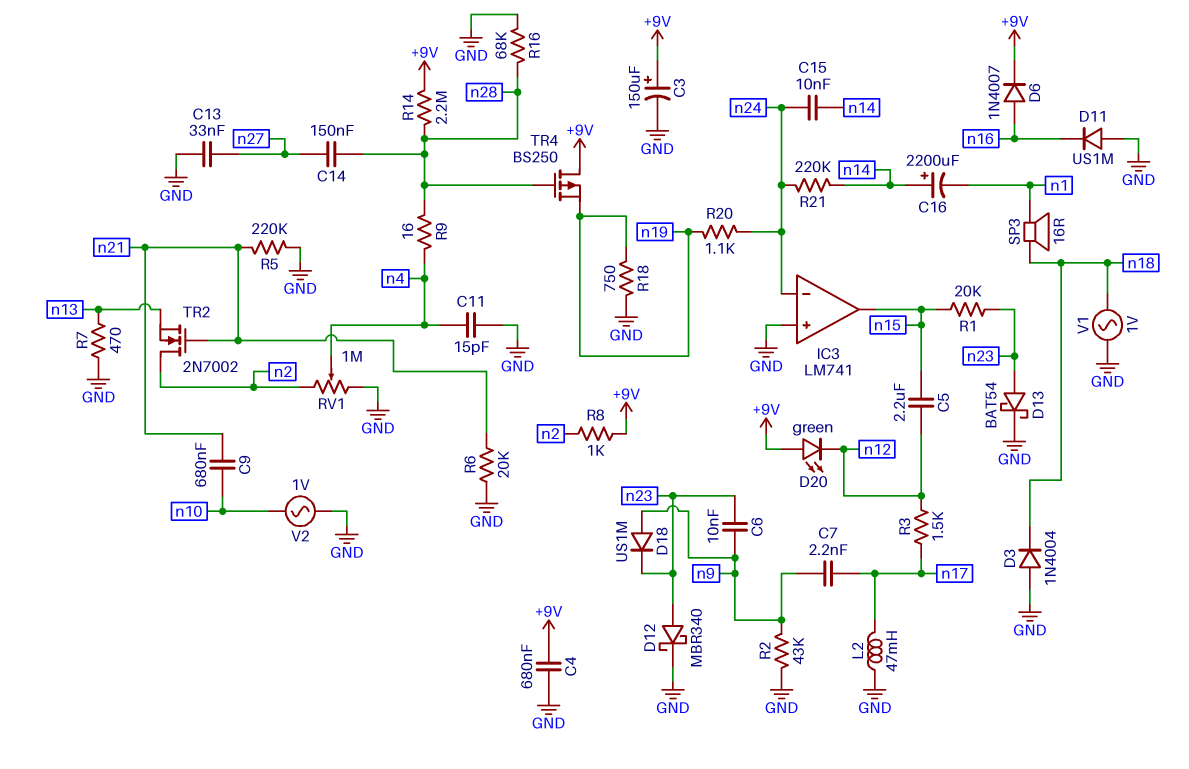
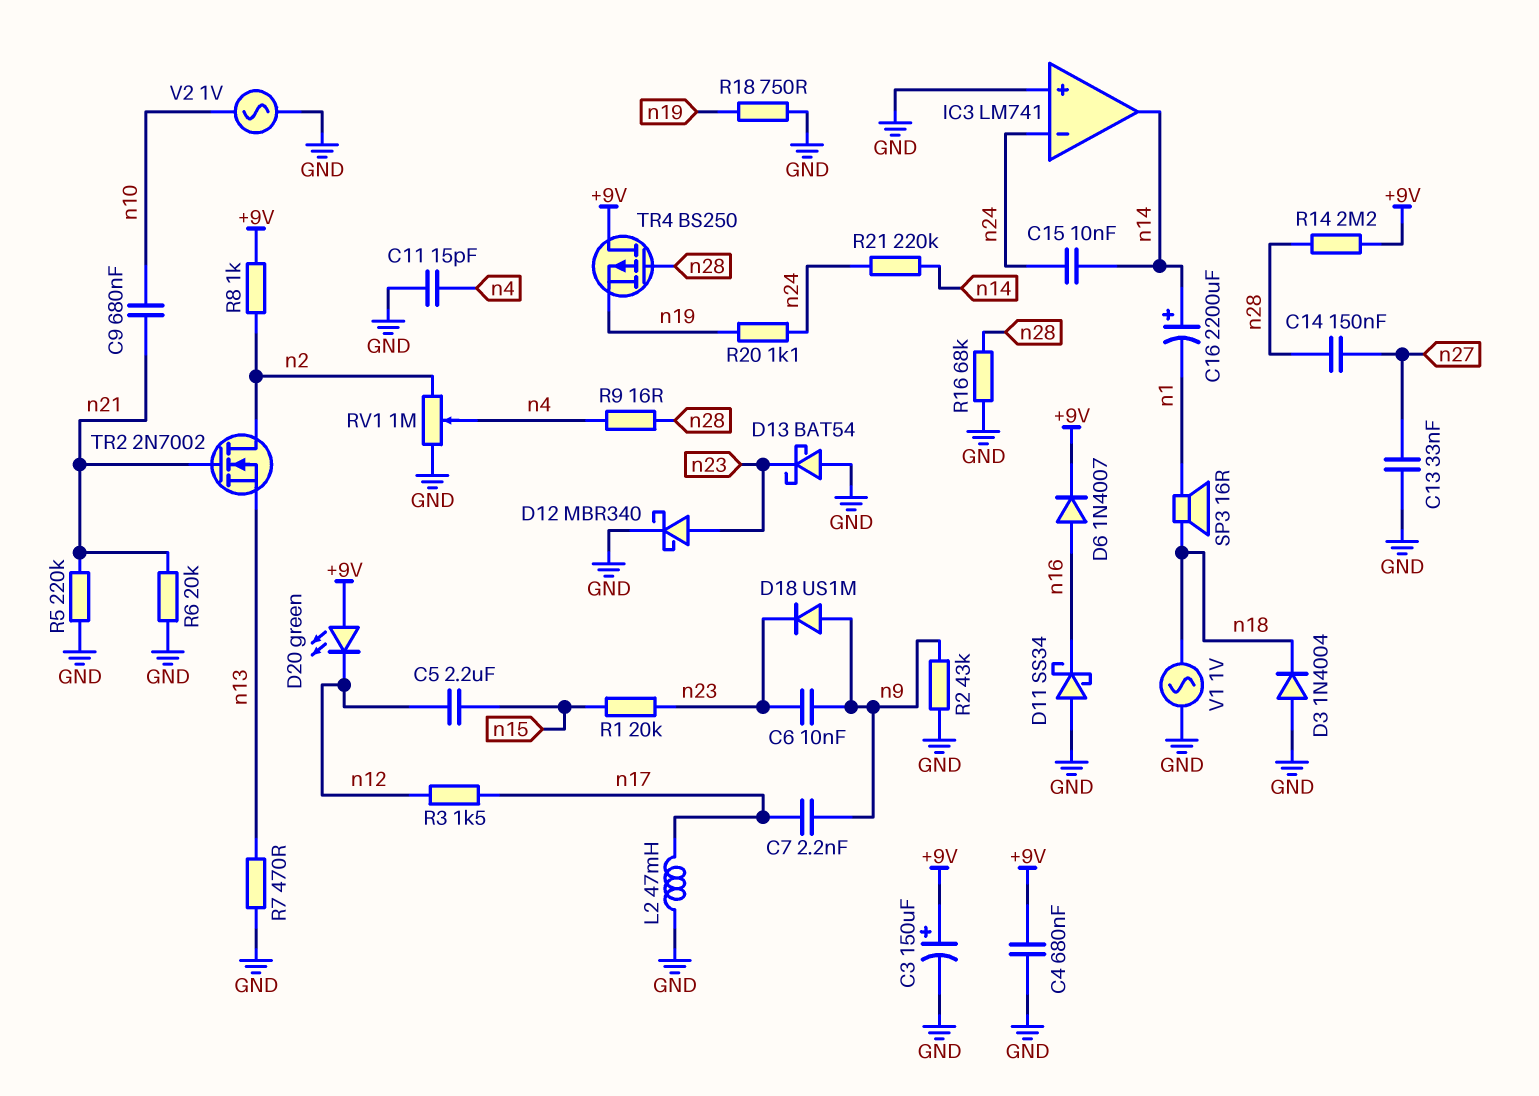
D11: diode US1M (A GND, K n16) -> schottky SS34 (A GND, K n16)
D13: schottky BAT54 (A n23, K GND) -> schottky BAT54 (A GND, K n23)
IC3 pin out: n15 -> n14

